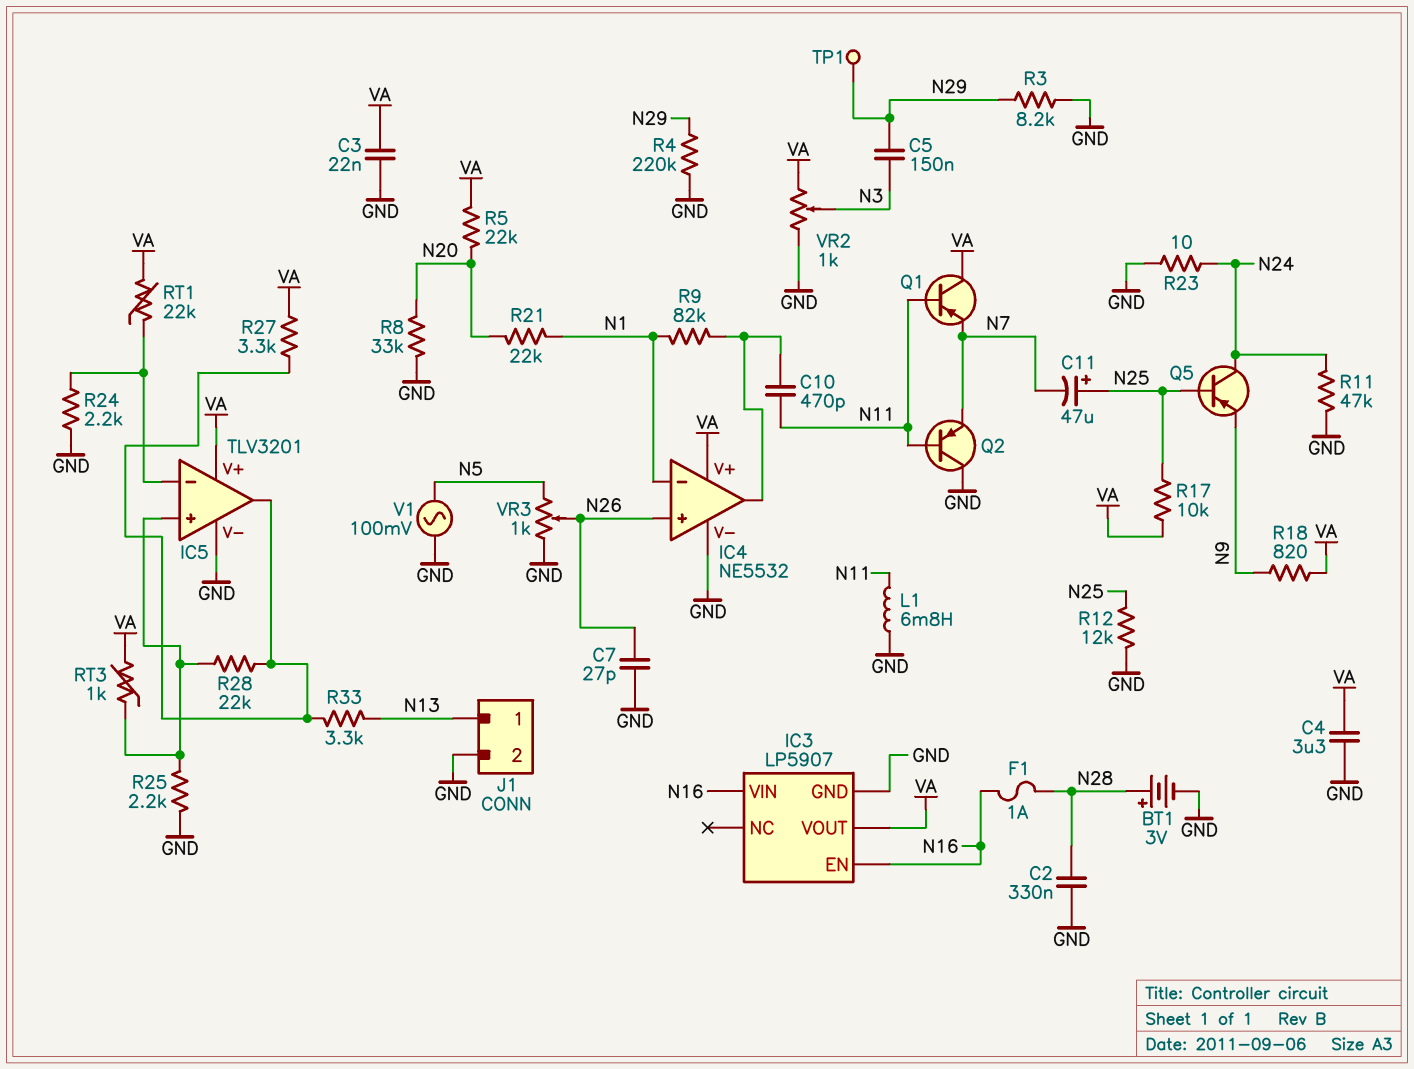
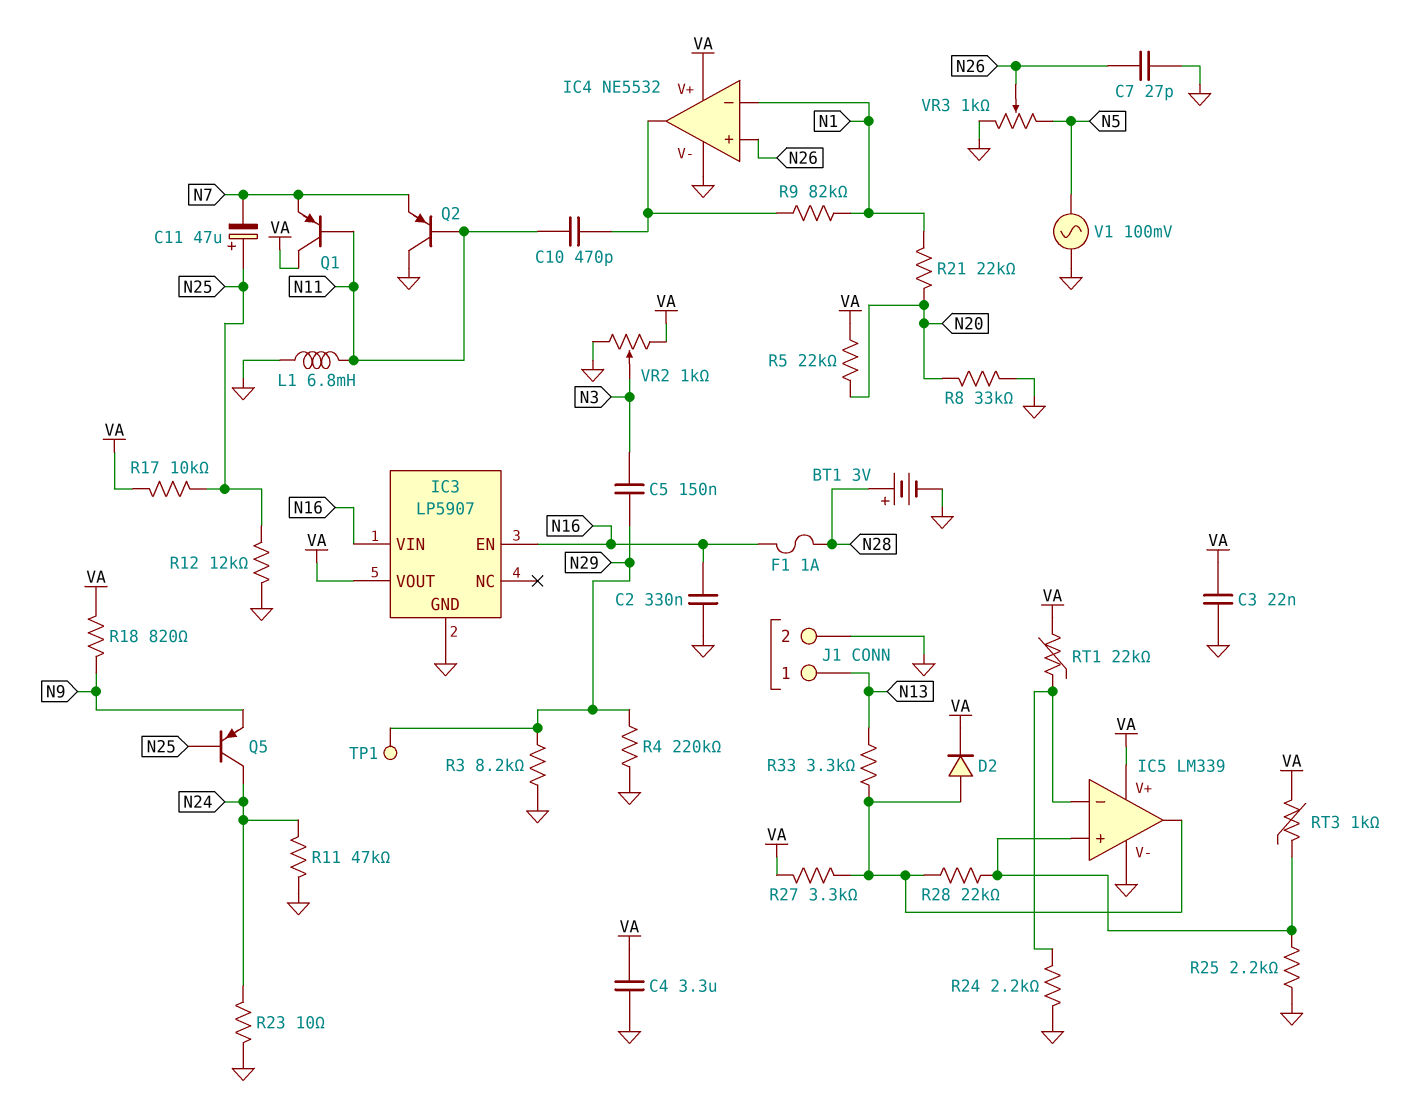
C2: 330nF (GND, N28) -> 330nF (GND, N16)
D2: none -> diode (A IC5/out, K VA)
IC5: TLV3201 -> LM339

